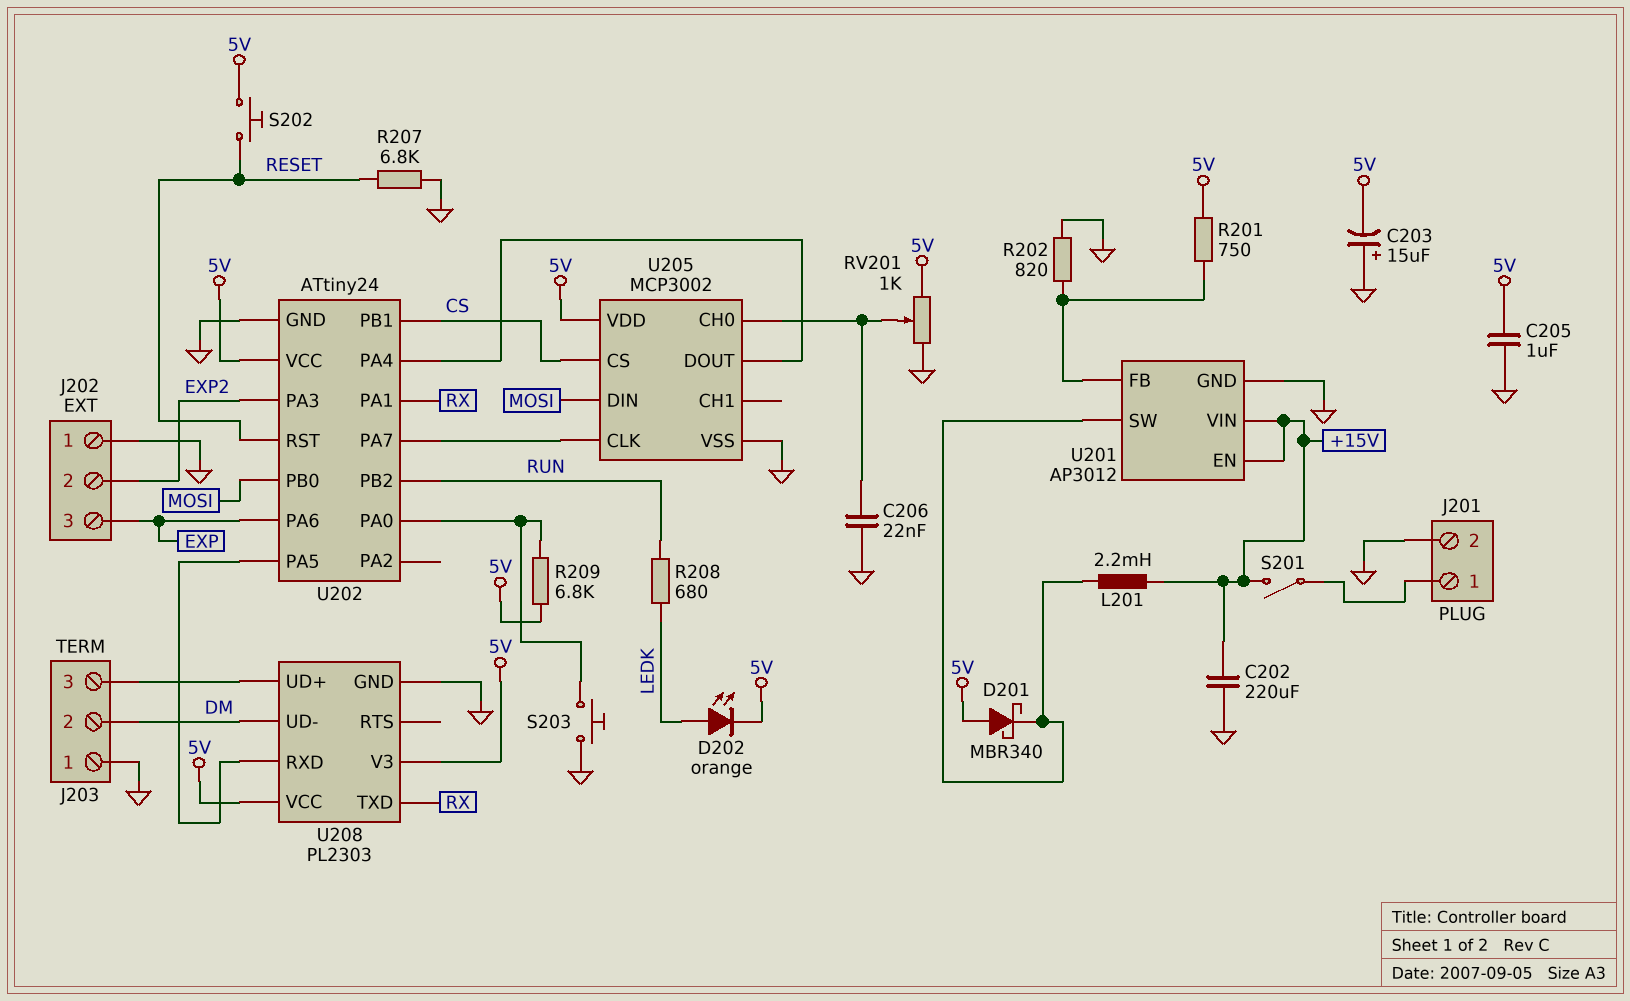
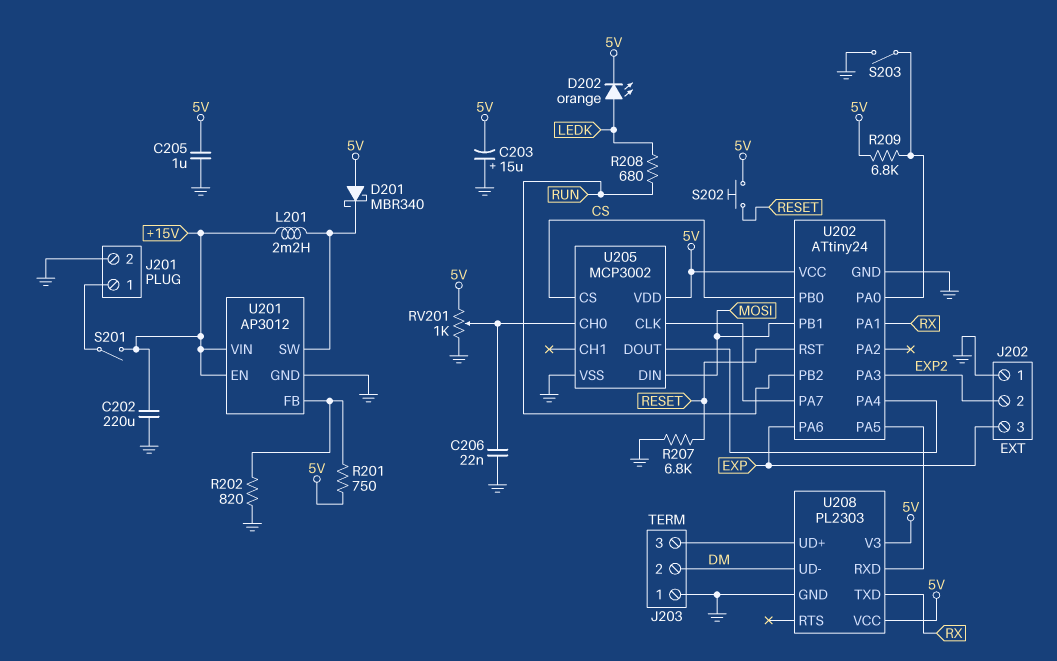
S203: button (GND, U202/PA0) -> switch (GND, U202/PA0)
U202 pin PB0: MOSI -> CS
U202 pin PB1: CS -> MOSI

